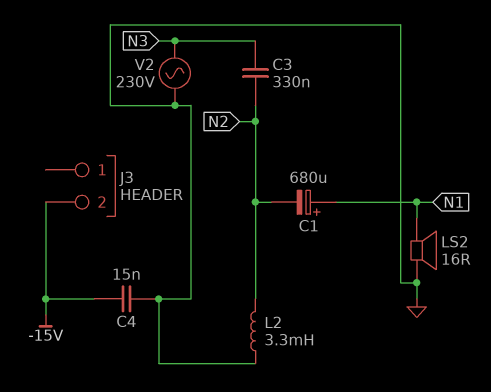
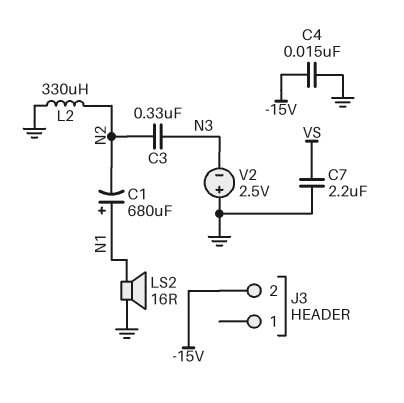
C7: none -> 2.2uF (GND, VS)
L2: 3.3mH (GND, N2) -> 330uH (GND, N2)
V2: AC 230V (GND, N3) -> 2.5V (plus GND, minus N3)

